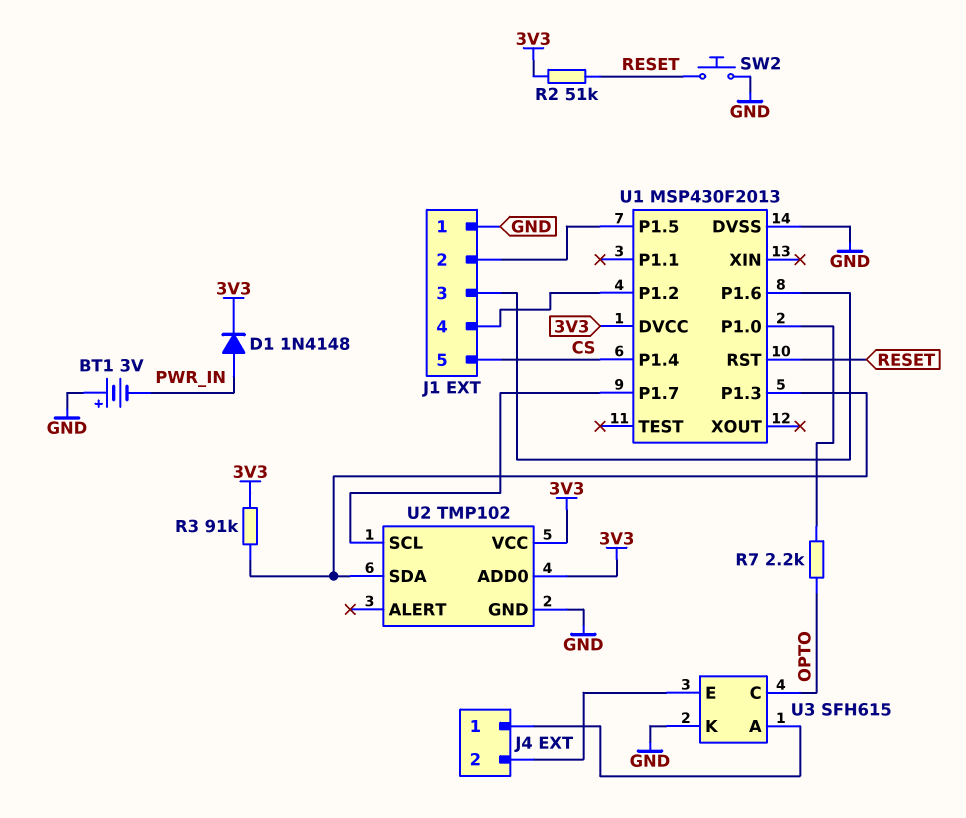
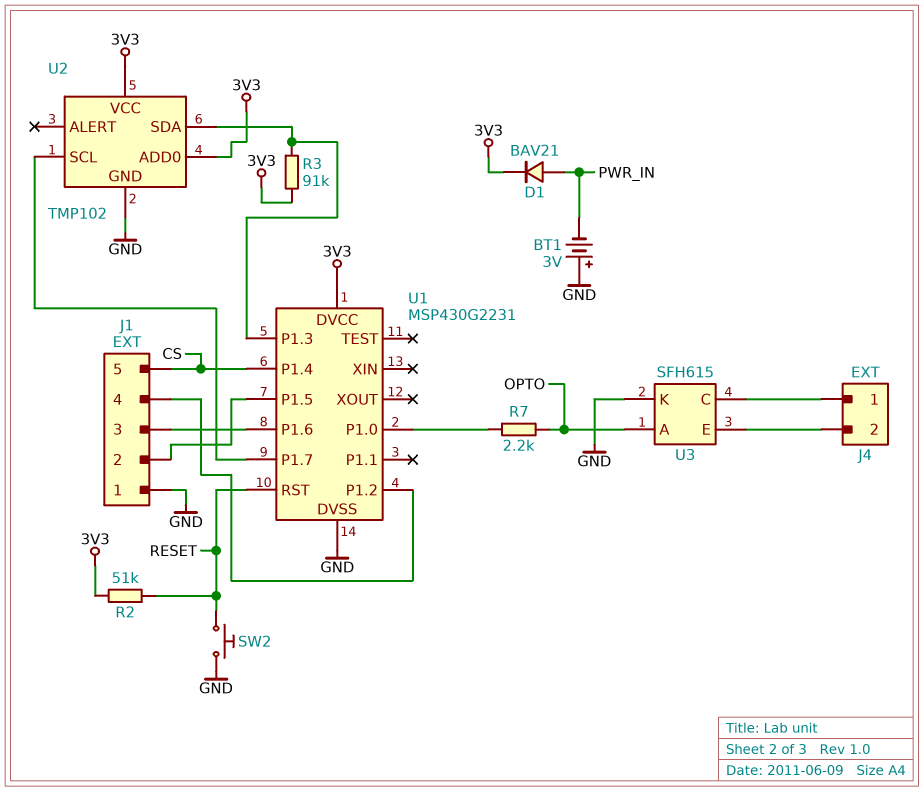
D1: diode 1N4148 (A PWR_IN, K 3V3) -> diode BAV21 (A PWR_IN, K 3V3)
U1: MSP430F2013 -> MSP430G2231
U3 pin A: J4/1 -> OPTO
U3 pin C: OPTO -> J4/1

